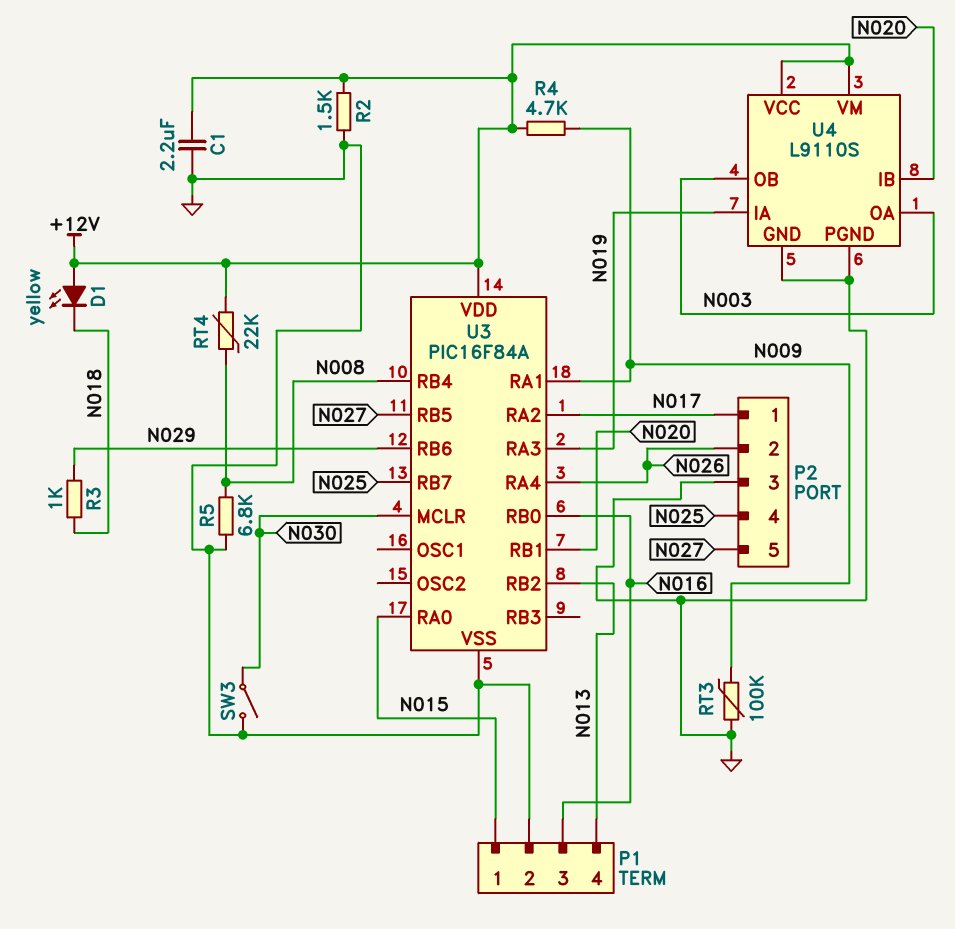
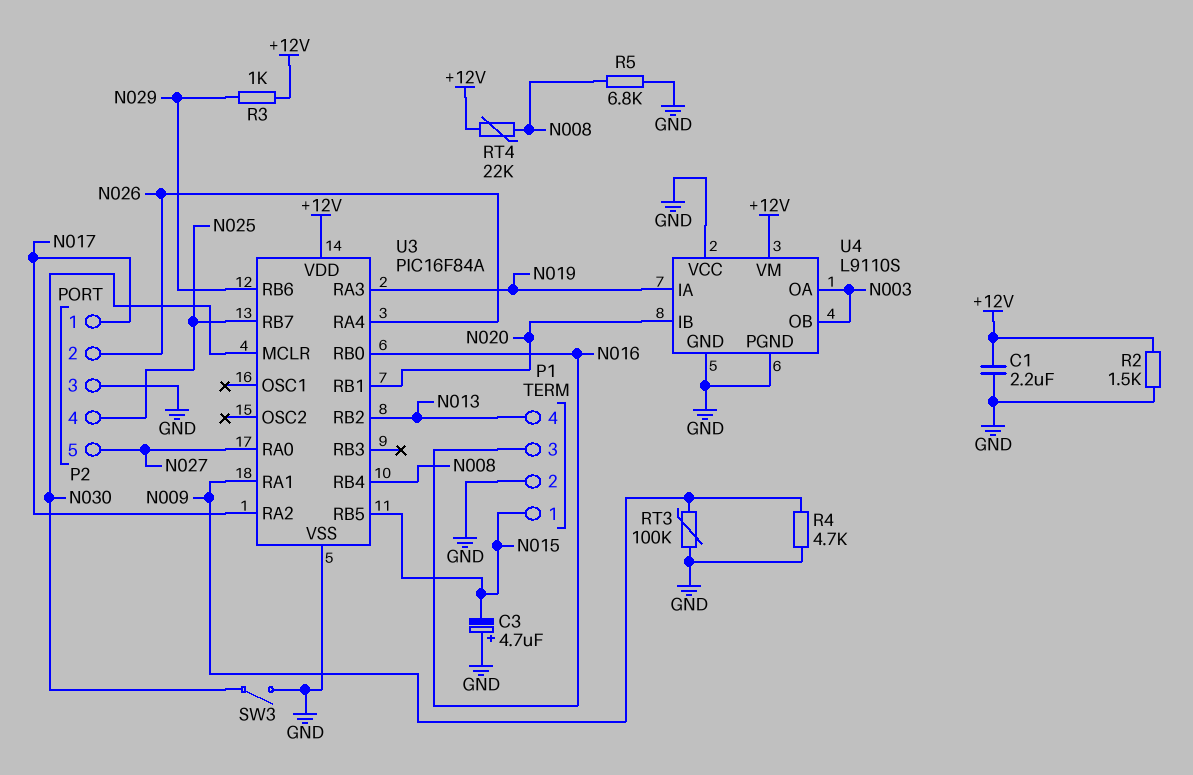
C3: none -> 4.7uF (plus GND, minus N015)
D1: LED yellow (A +12V, K N018) -> none
R3: 1k (N018, N029) -> 1k (+12V, N029)
R4: 4.7k (+12V, N009) -> 4.7k (GND, N009)
U3 pin RA0: N015 -> N027
U3 pin RB5: N027 -> N015
U4 pin VCC: +12V -> GND

